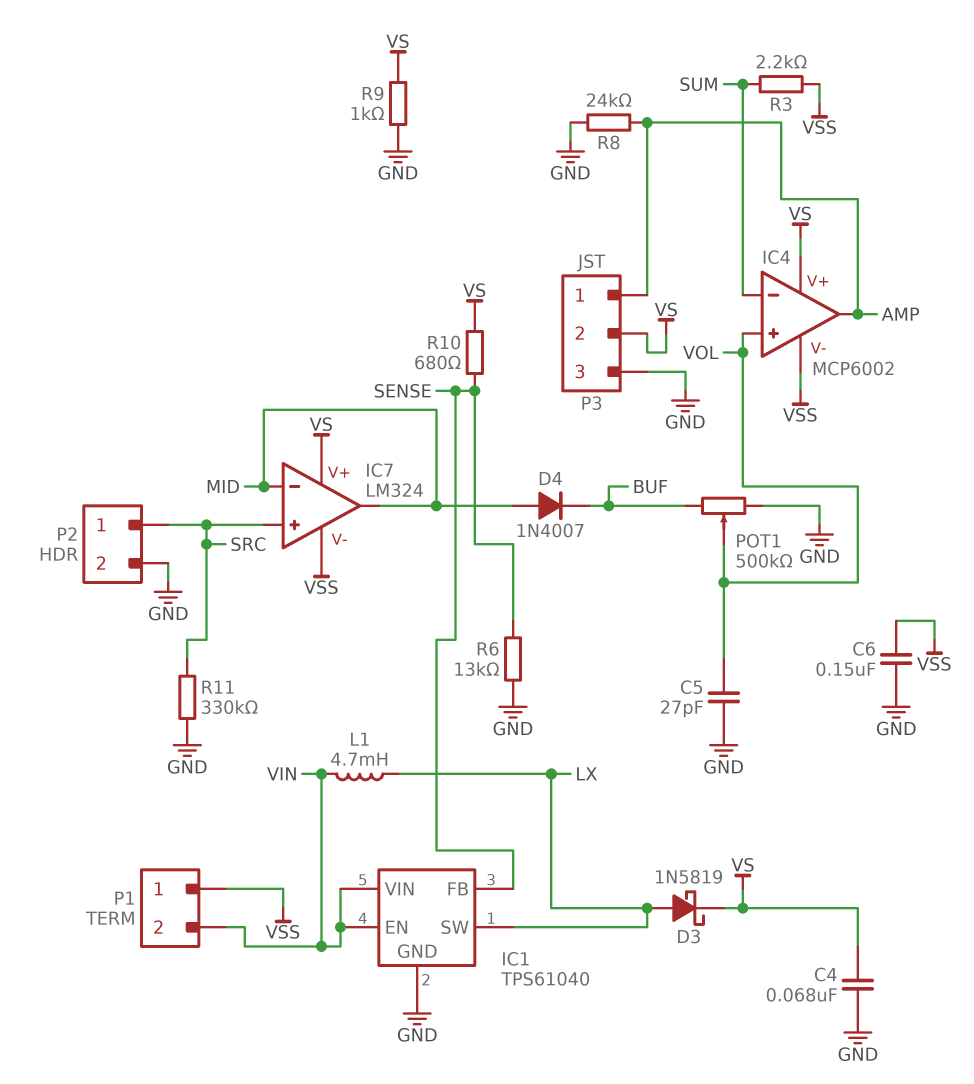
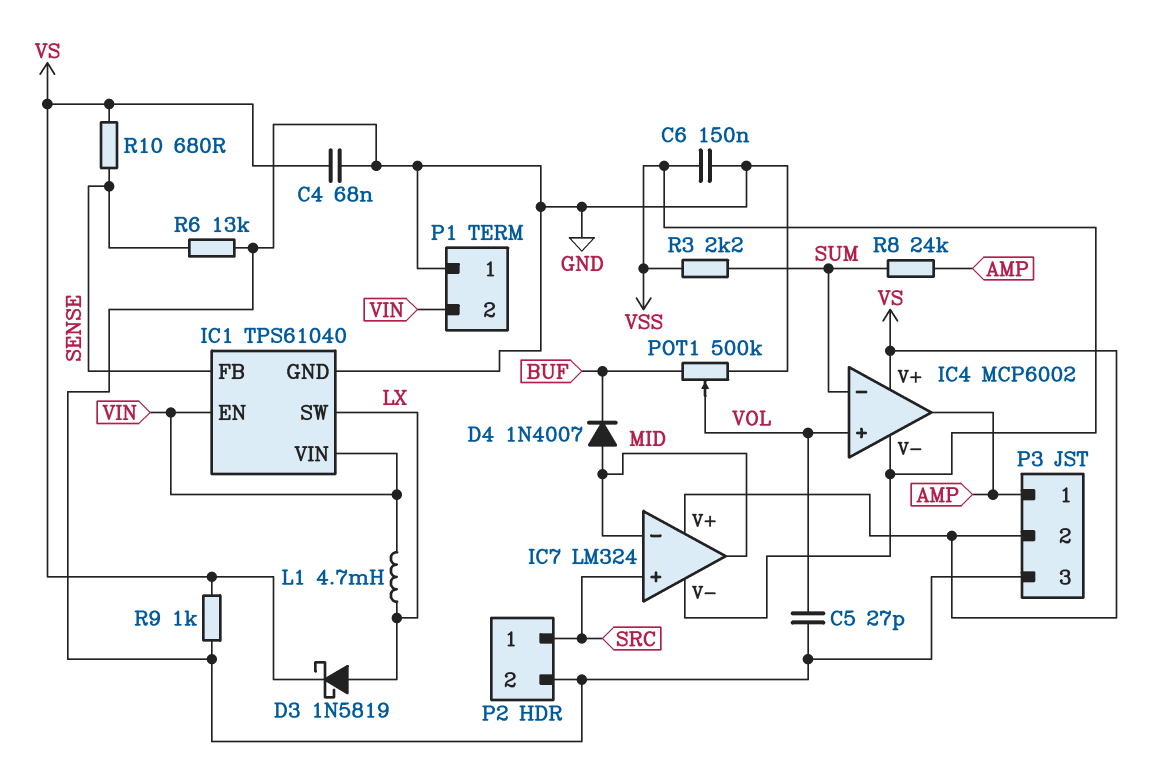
P1 pin 1: VSS -> GND
R8: 24k (AMP, GND) -> 24k (AMP, SUM)
R11: 330k (GND, SRC) -> none

